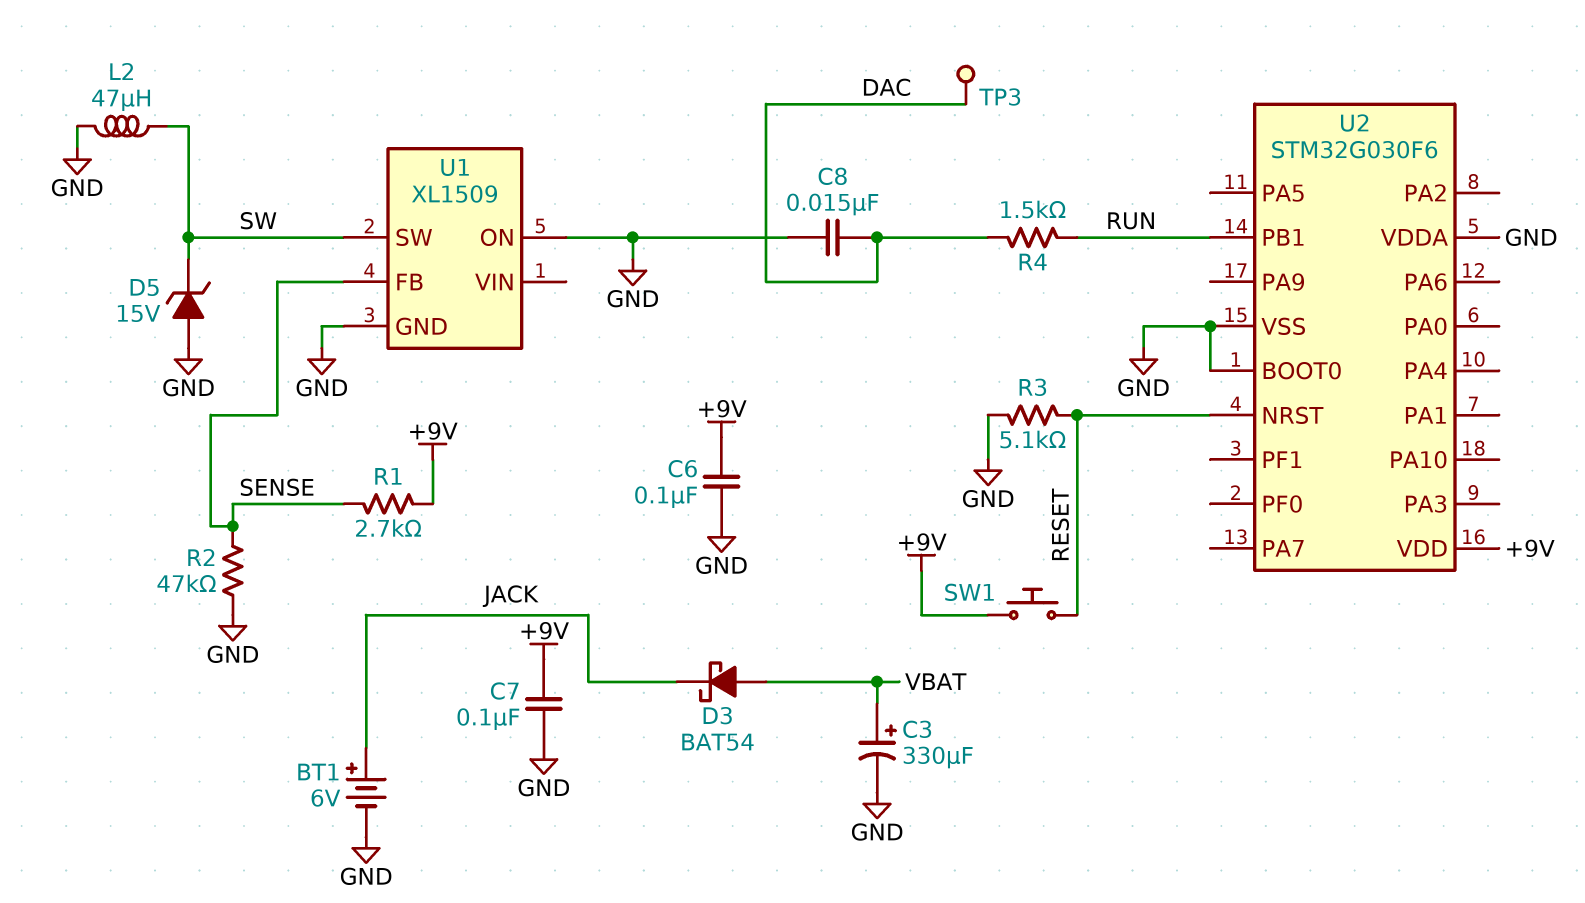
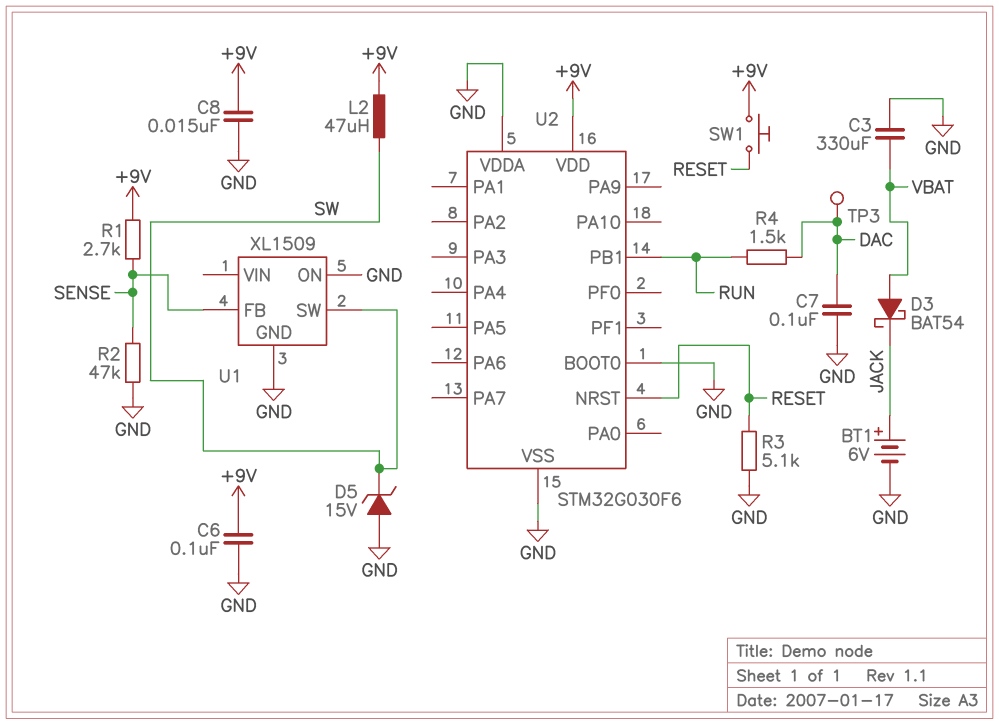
C3: 330uF (plus VBAT, minus GND) -> 330uF (GND, VBAT)
C7: 100nF (+9V, GND) -> 100nF (DAC, GND)
C8: 15nF (DAC, GND) -> 15nF (+9V, GND)
L2: 47uH (GND, SW) -> 47uH (+9V, SW)

